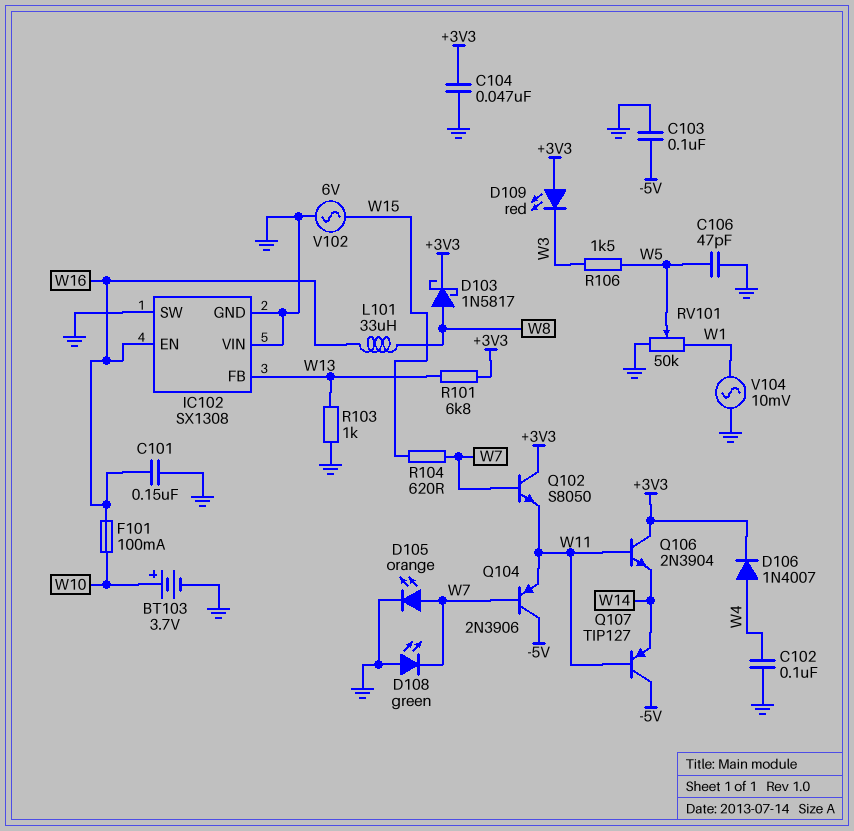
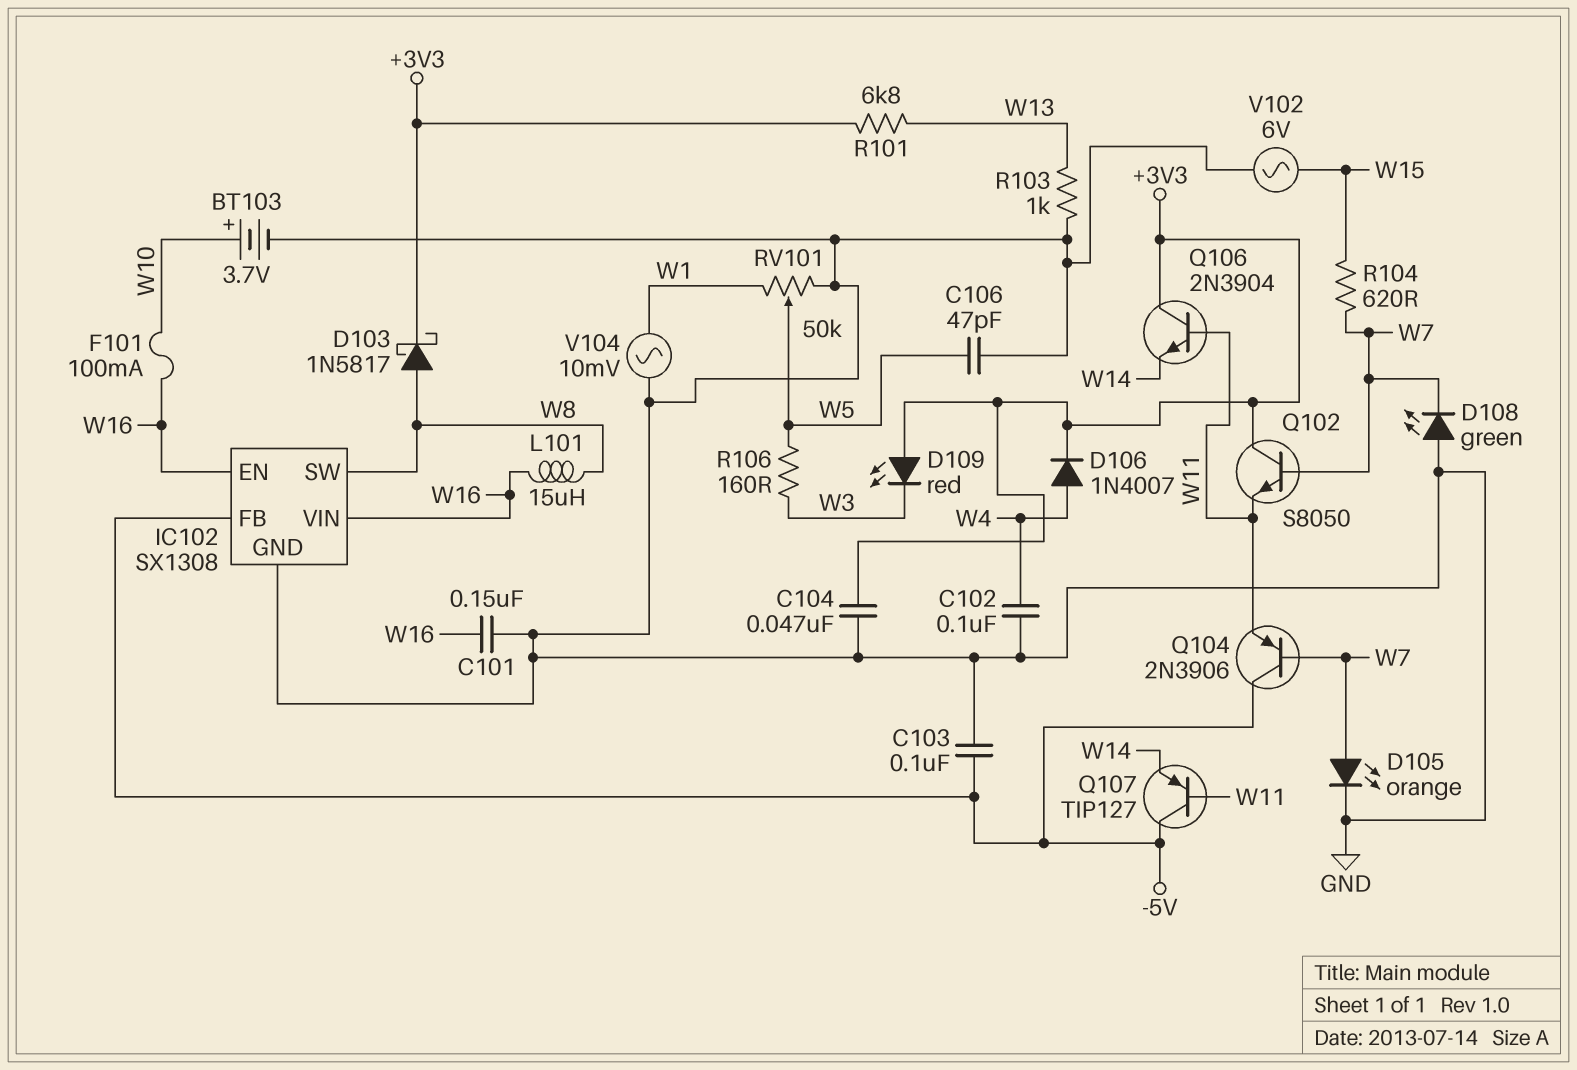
IC102 pin FB: W13 -> -5V
IC102 pin SW: GND -> W8
IC102 pin VIN: GND -> W16
L101: 33uH (W8, W16) -> 15uH (W8, W16)
R106: 1.5k (W3, W5) -> 160 (W3, W5)

